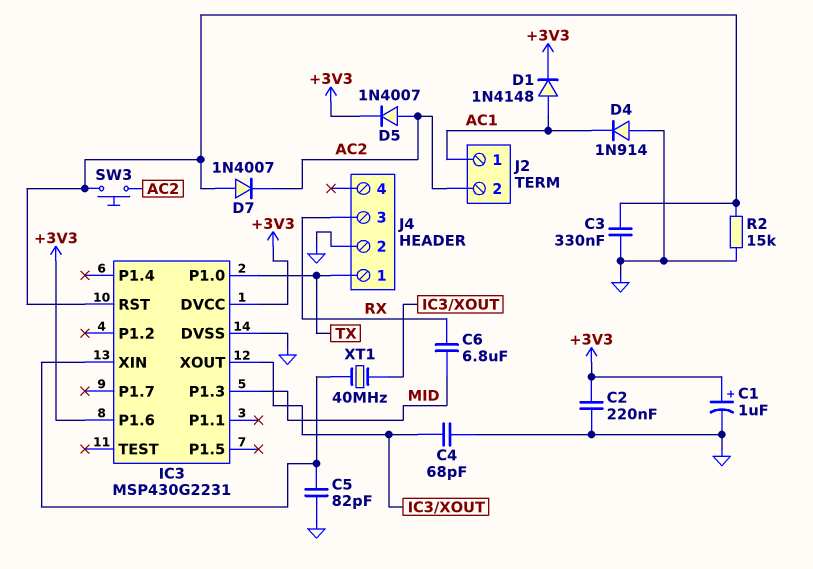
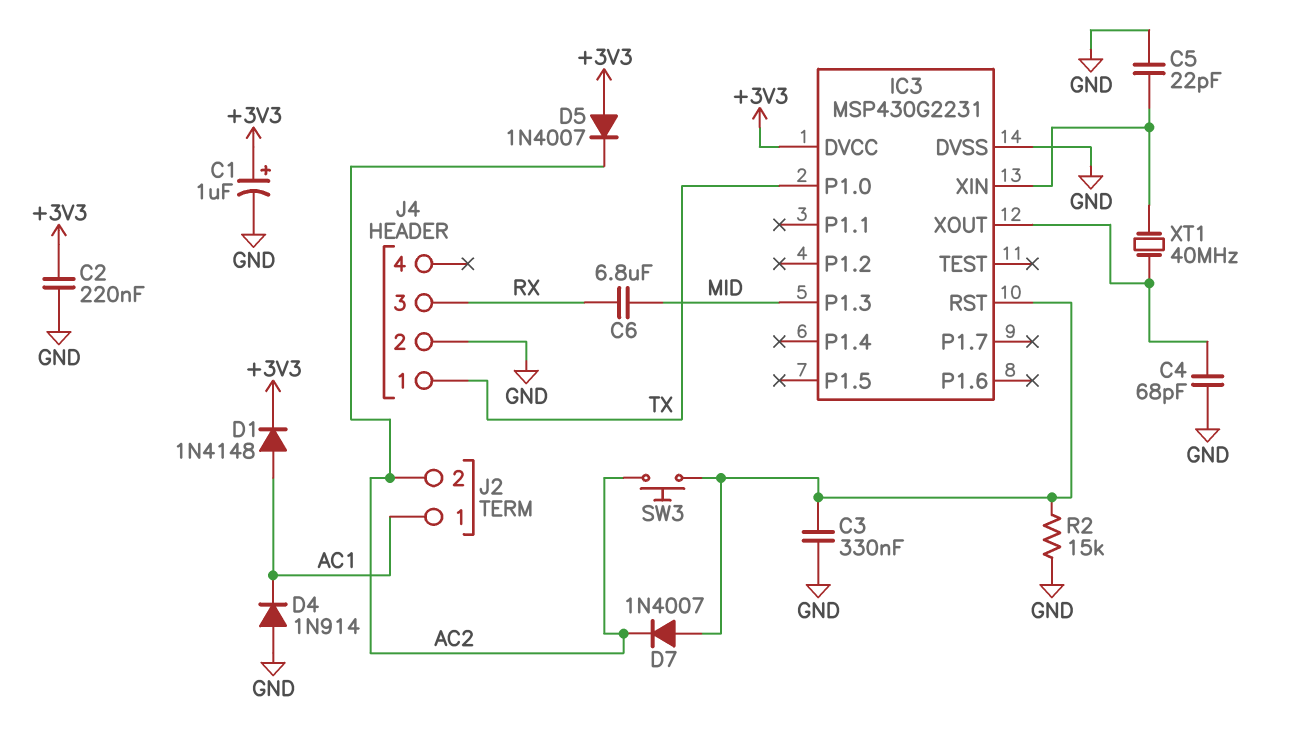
C5: 82pF (GND, IC3/XIN) -> 22pF (GND, IC3/XIN)
D5: diode 1N4007 (A AC2, K +3V3) -> diode 1N4007 (A +3V3, K AC2)
IC3 pin P1.6: +3V3 -> none

